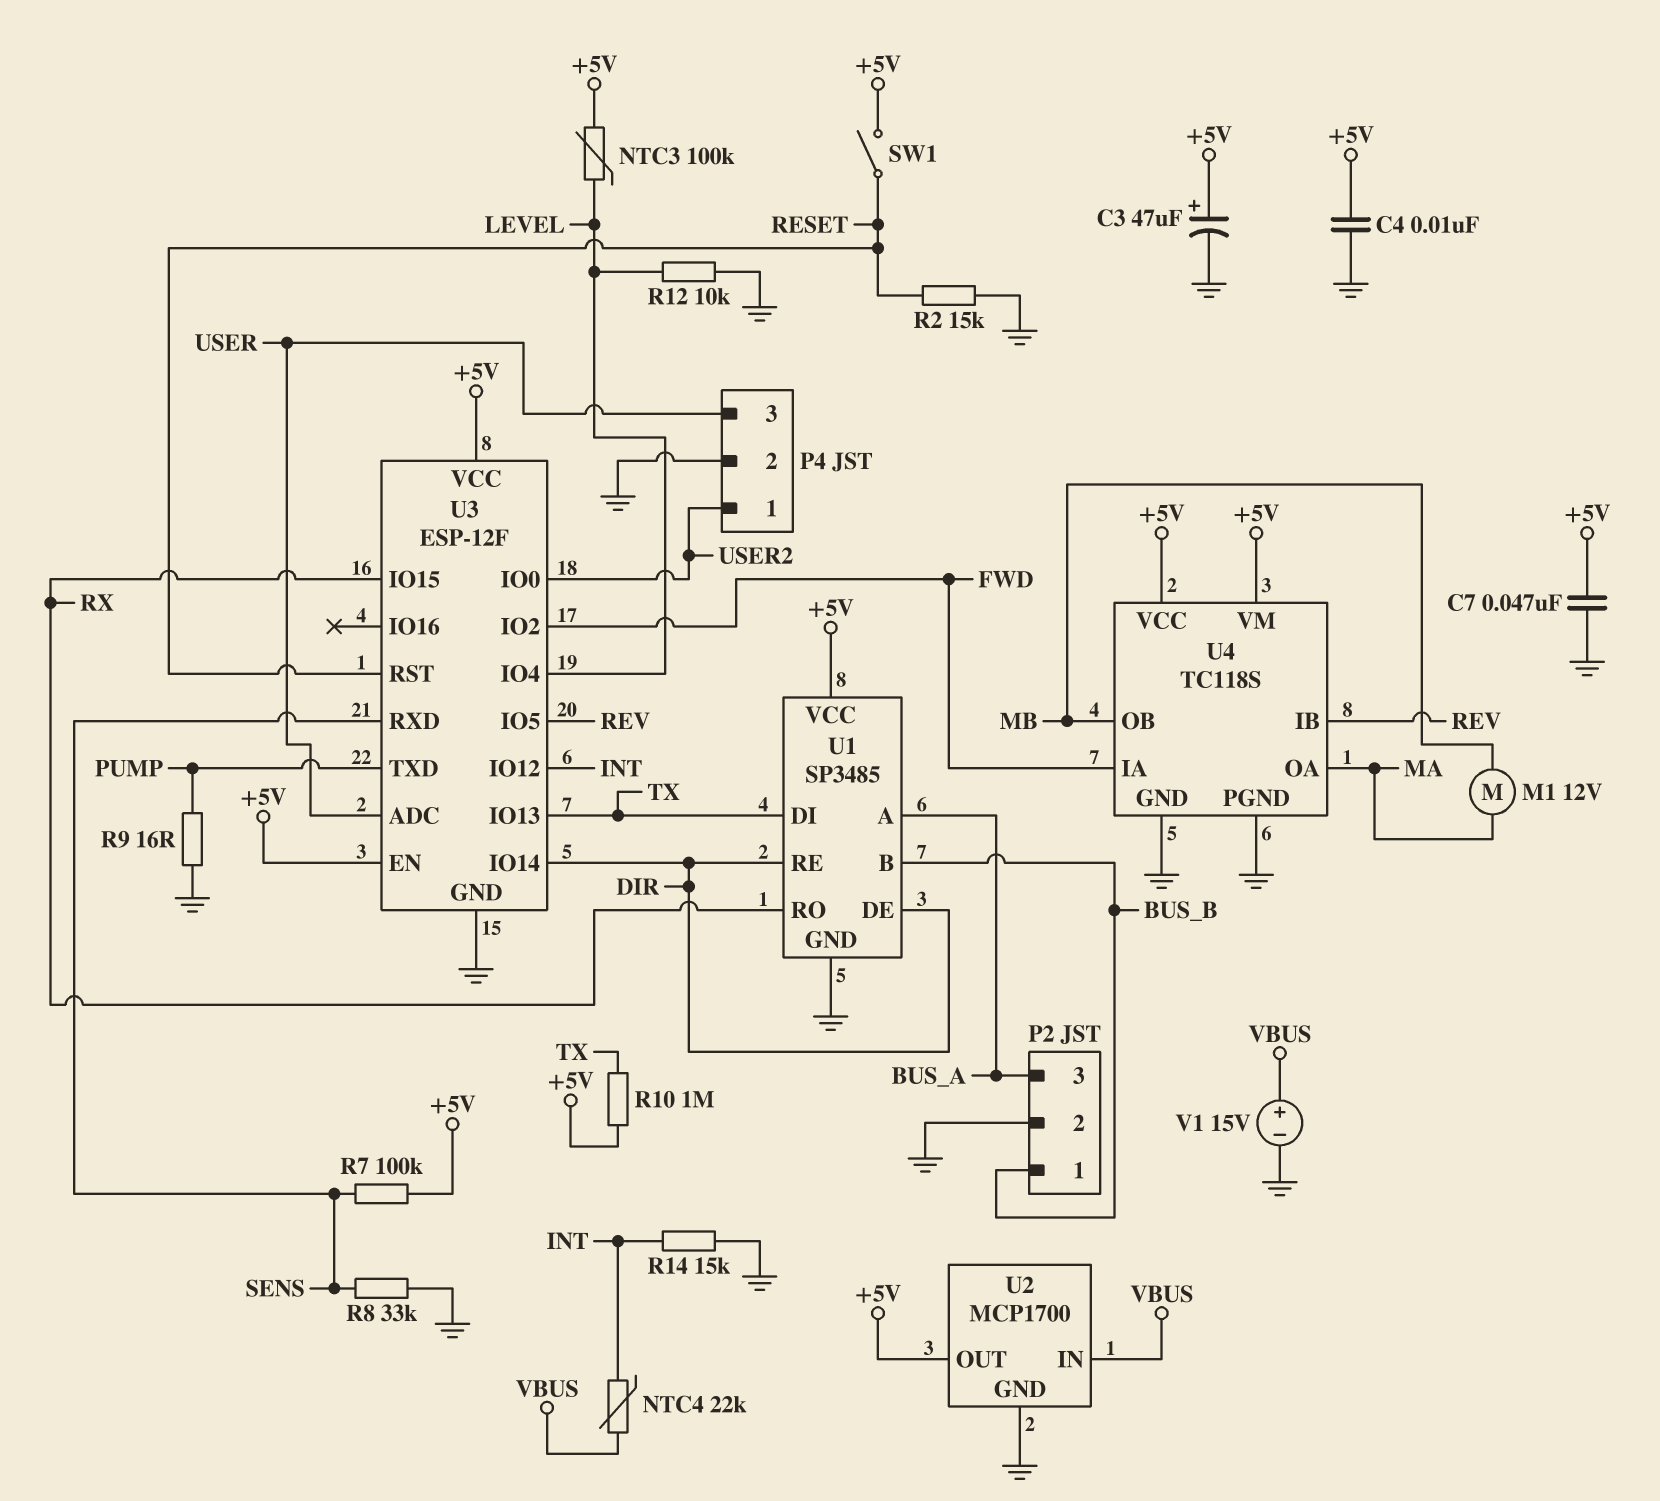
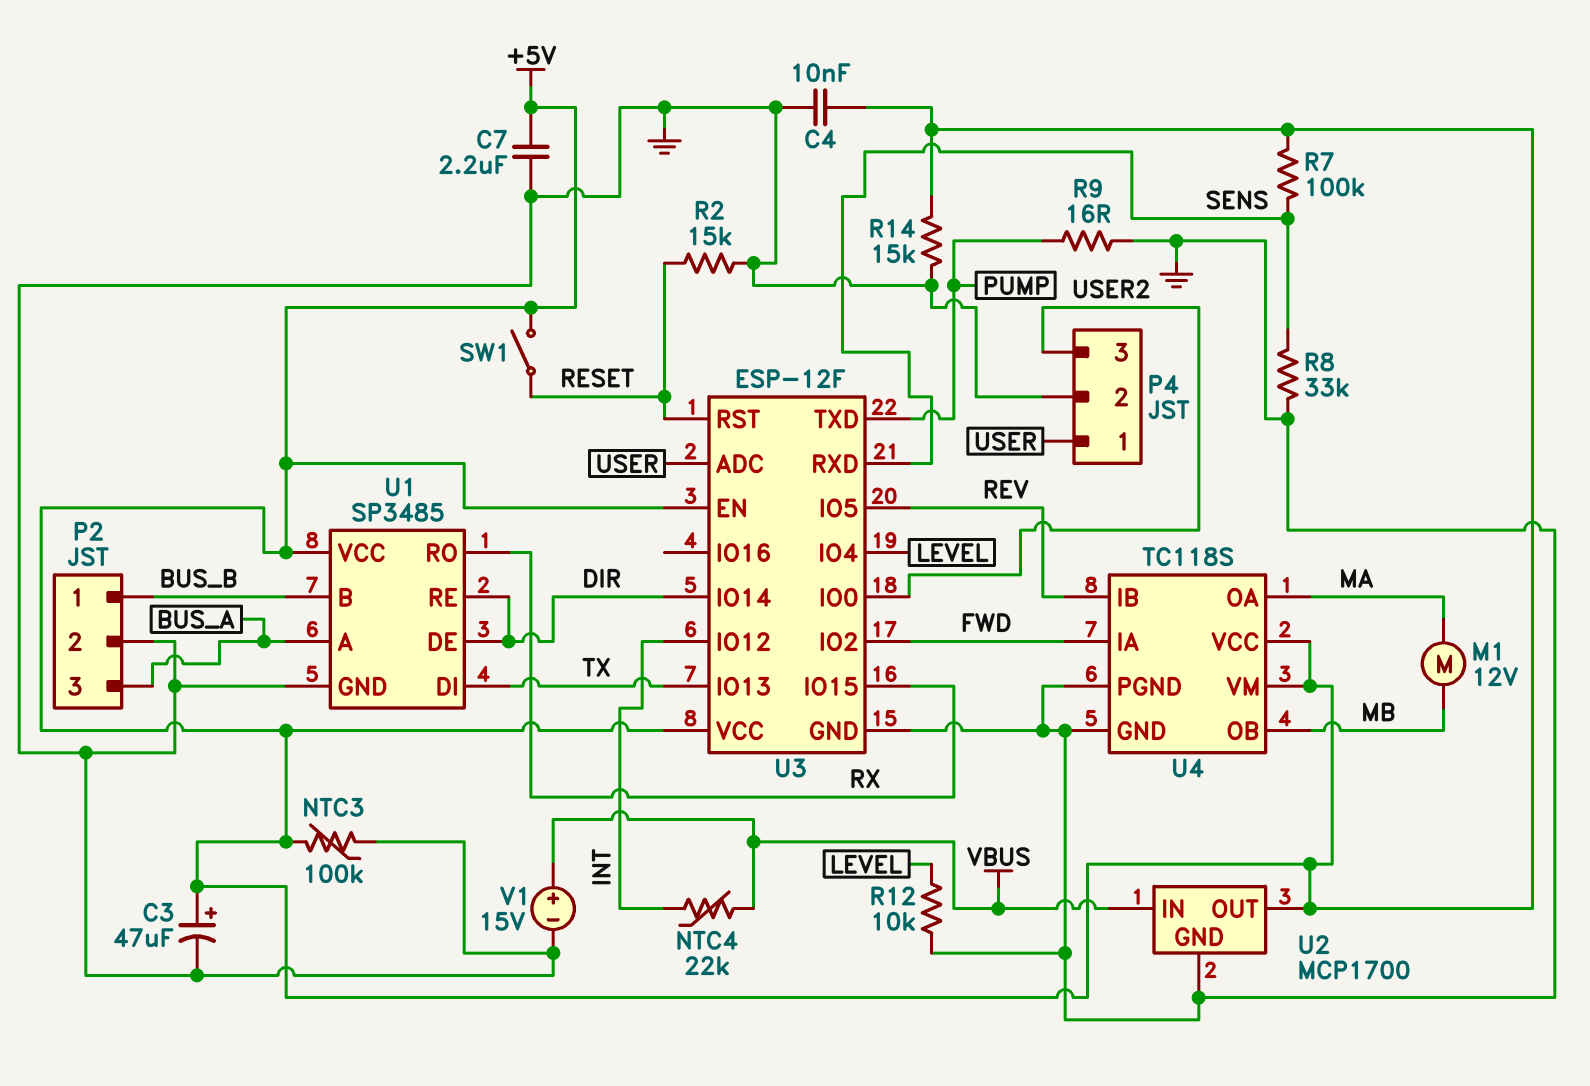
C7: 47nF (+5V, GND) -> 2.2uF (+5V, GND)
NTC3: 100k (+5V, LEVEL) -> 100k (+5V, GND)
P4 pin 1: USER2 -> USER
P4 pin 3: USER -> USER2
R10: 1M (+5V, TX) -> none
R14: 15k (GND, INT) -> 15k (+5V, GND)

